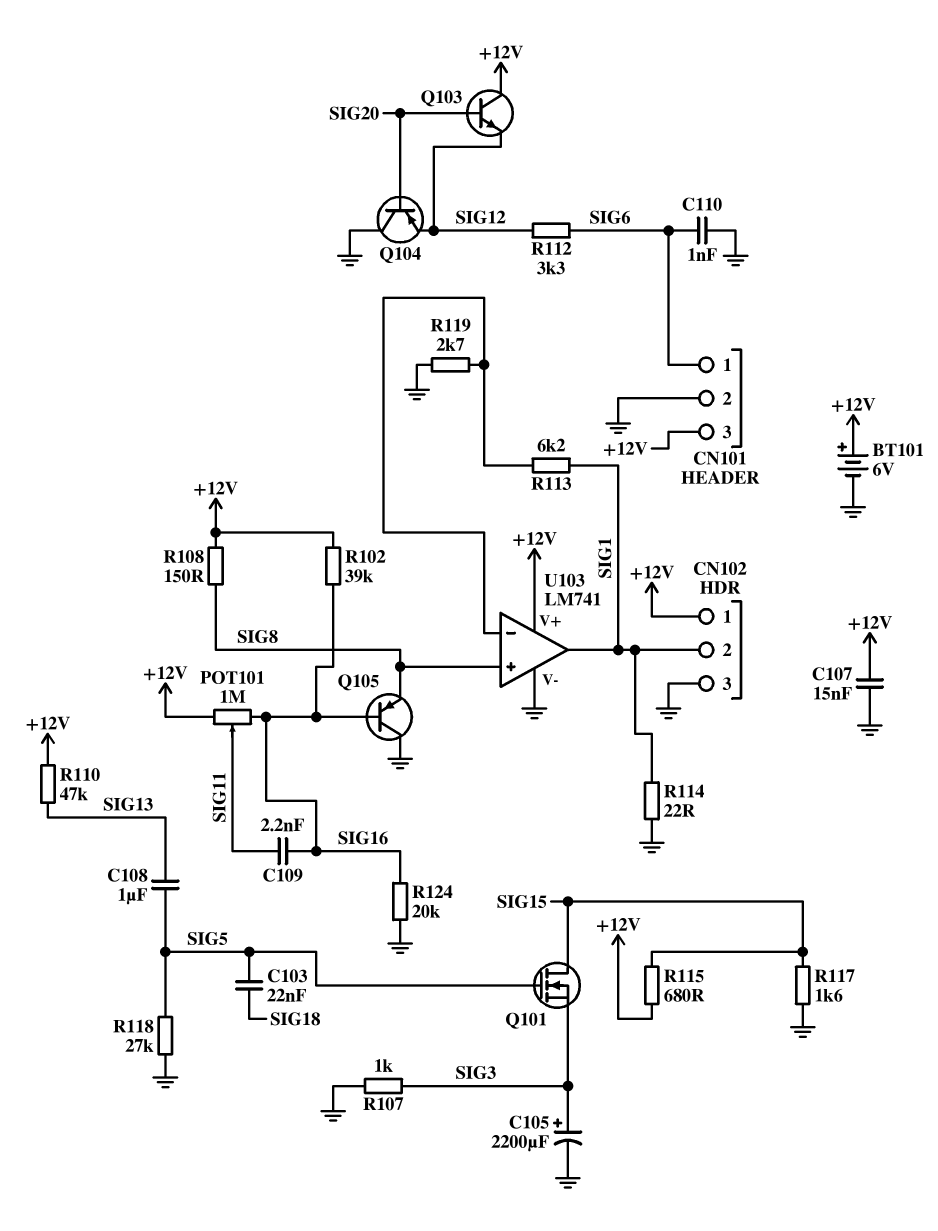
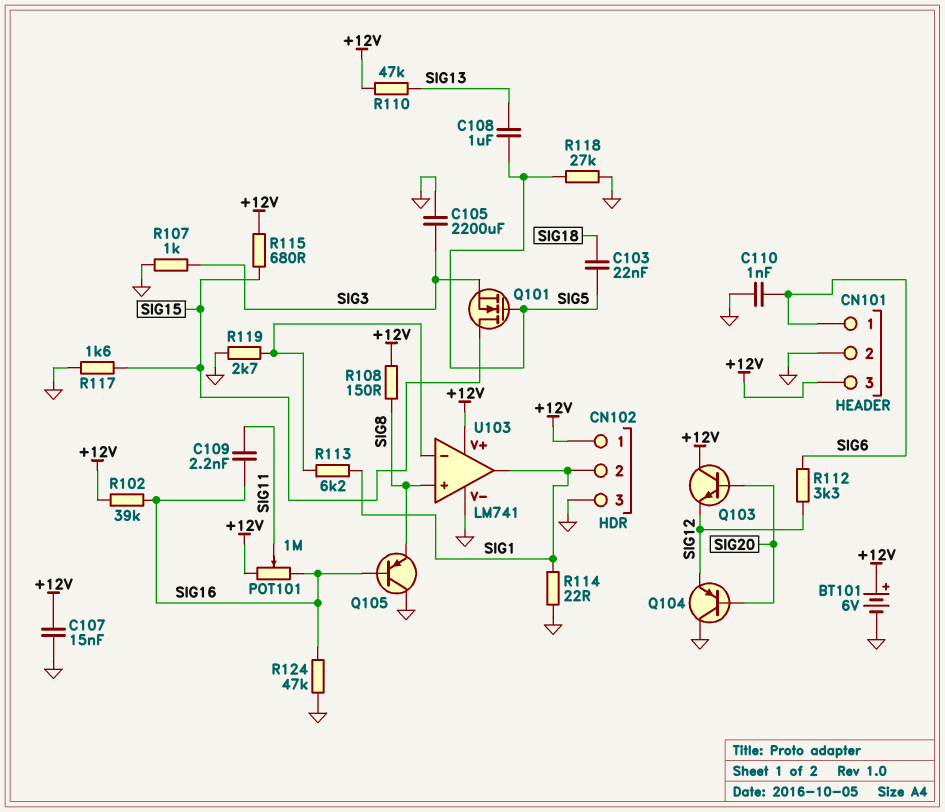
C105: 2200uF (plus SIG3, minus GND) -> 2200uF (GND, SIG3)
R124: 20k (GND, SIG16) -> 47k (GND, SIG16)

